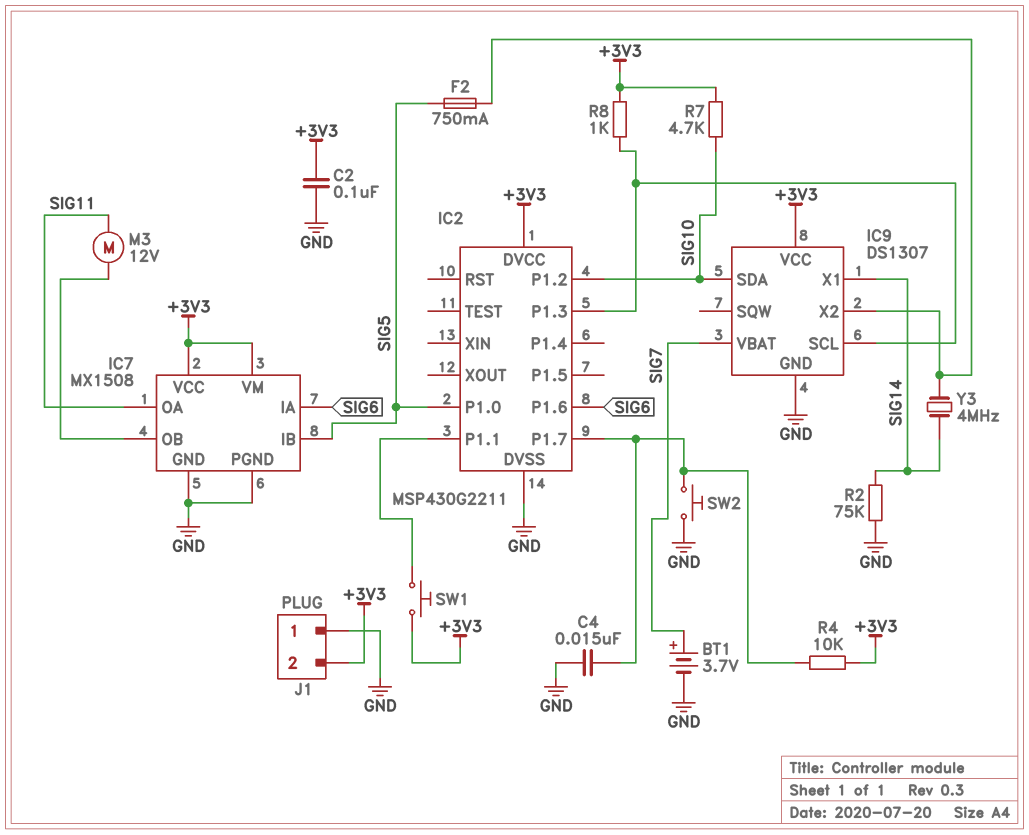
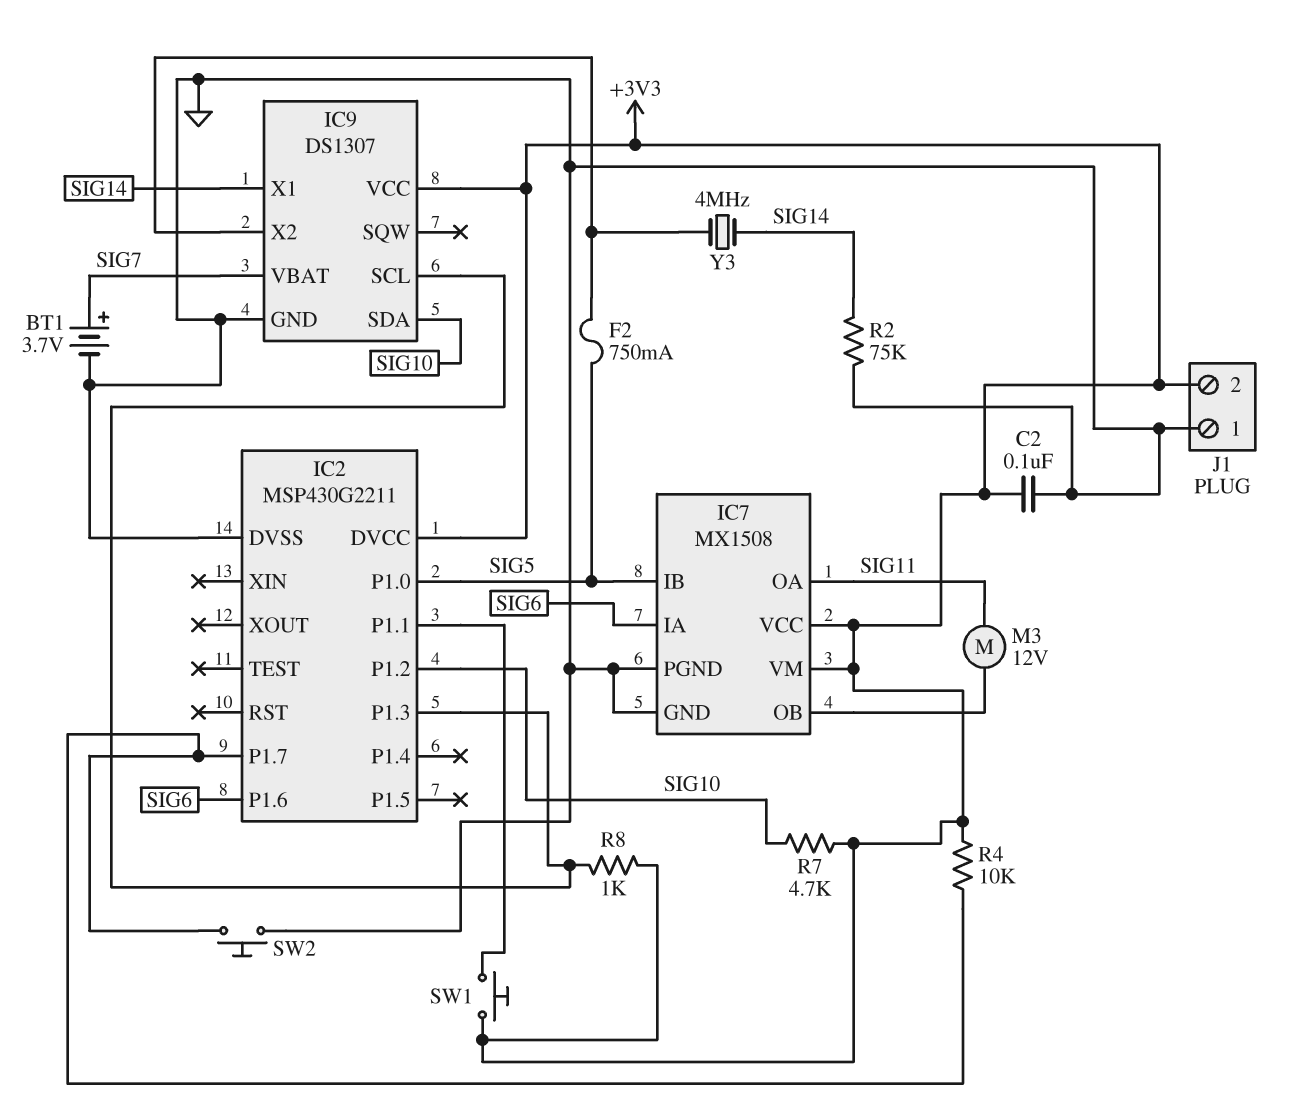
C4: 15nF (GND, IC2/P1.7) -> none

